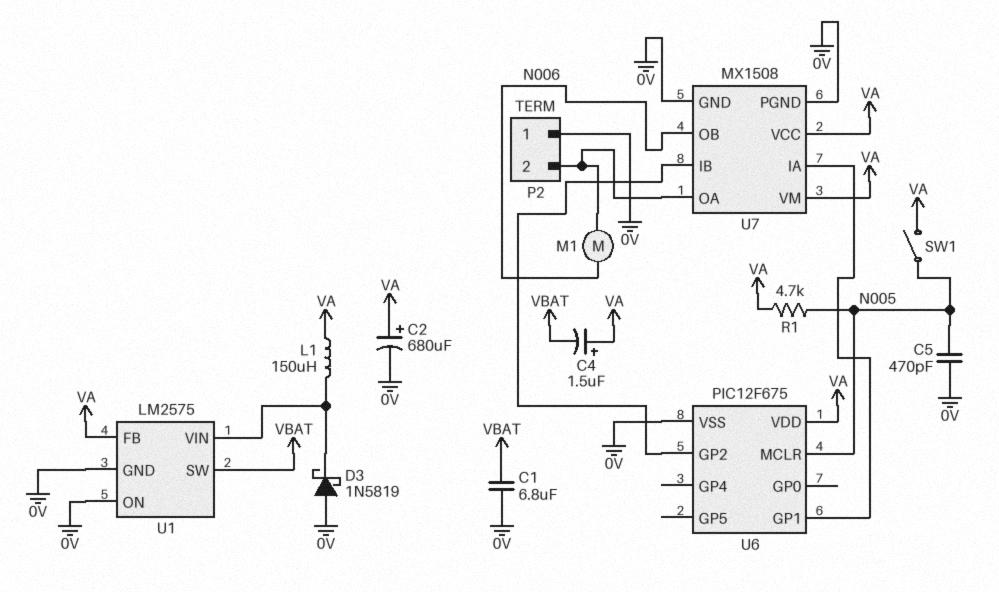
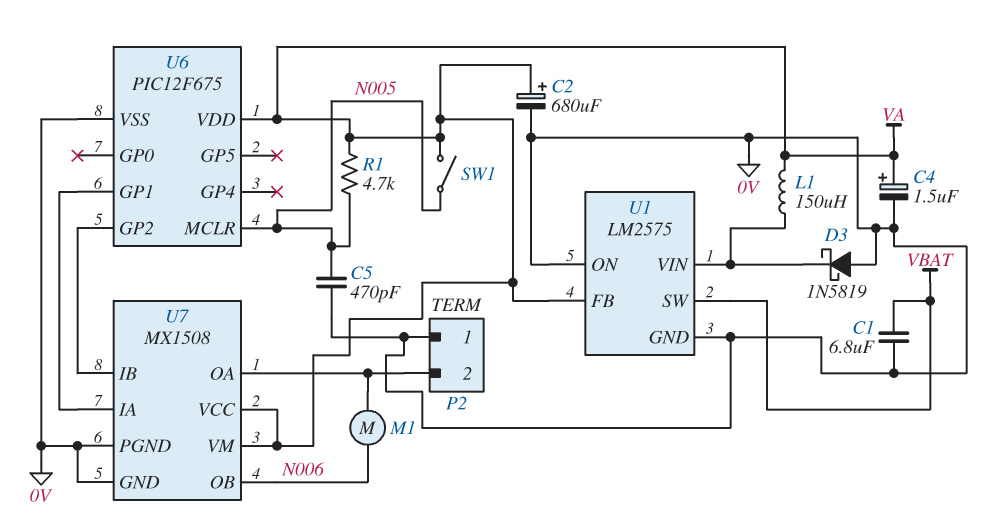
C4: 1.5uF (plus VA, minus VBAT) -> 1.5uF (plus VA, minus 0V)

